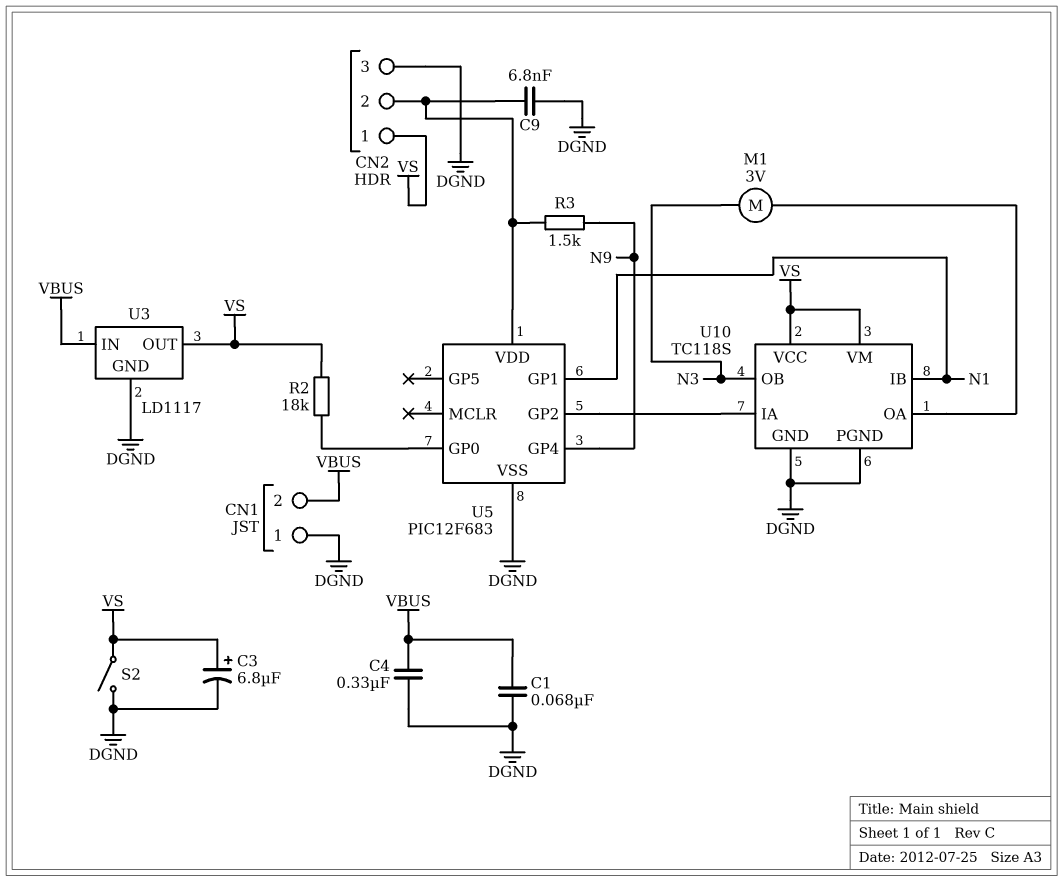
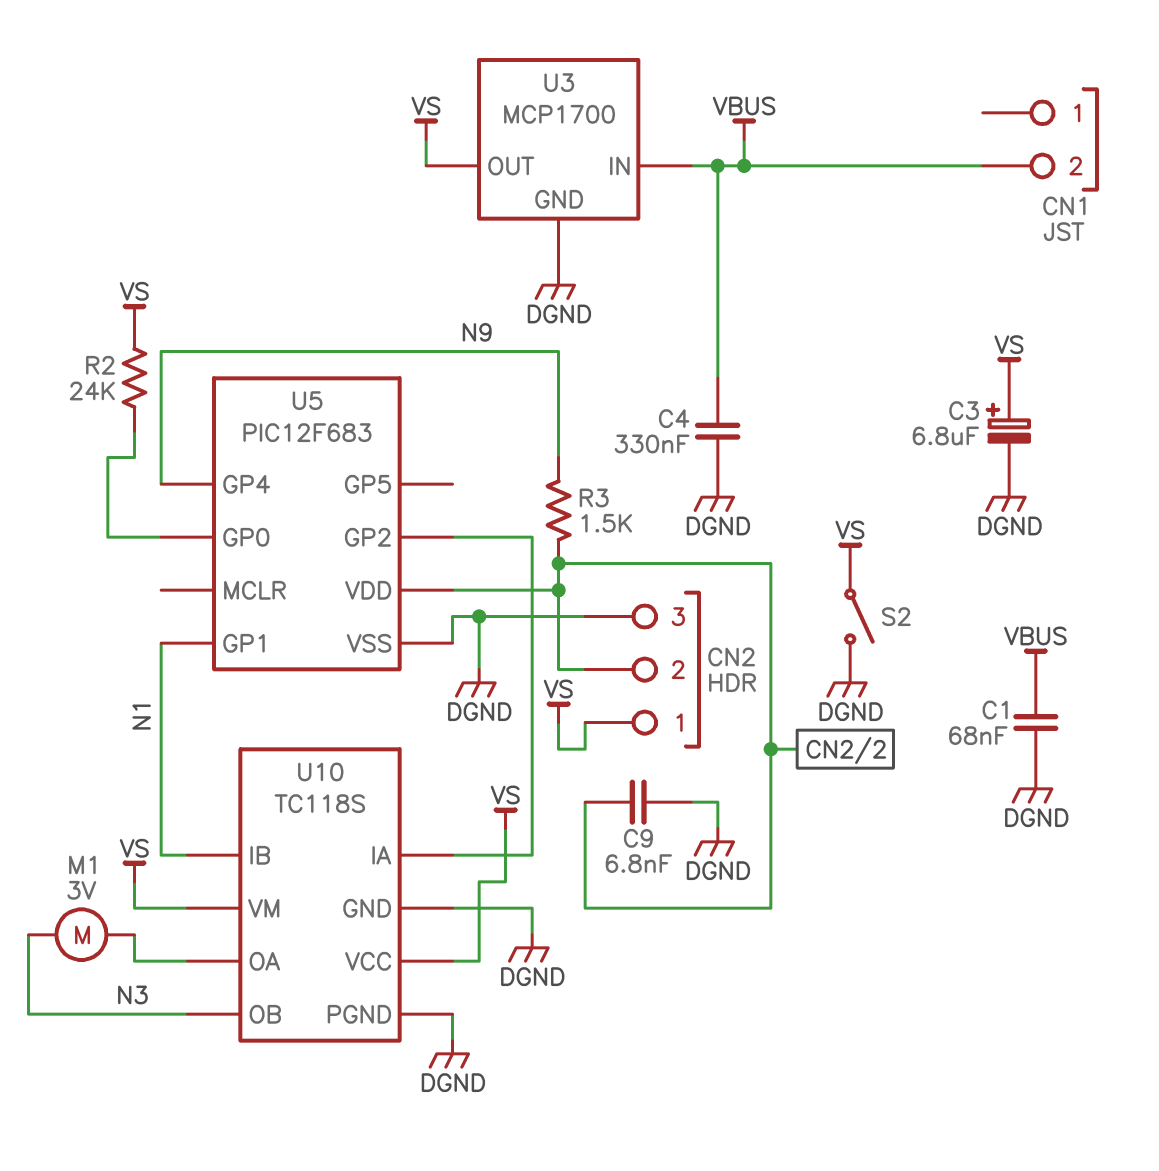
CN1 pin 1: DGND -> none
R2: 18k (U5/GP0, VS) -> 24k (U5/GP0, VS)
U3: LD1117 -> MCP1700

